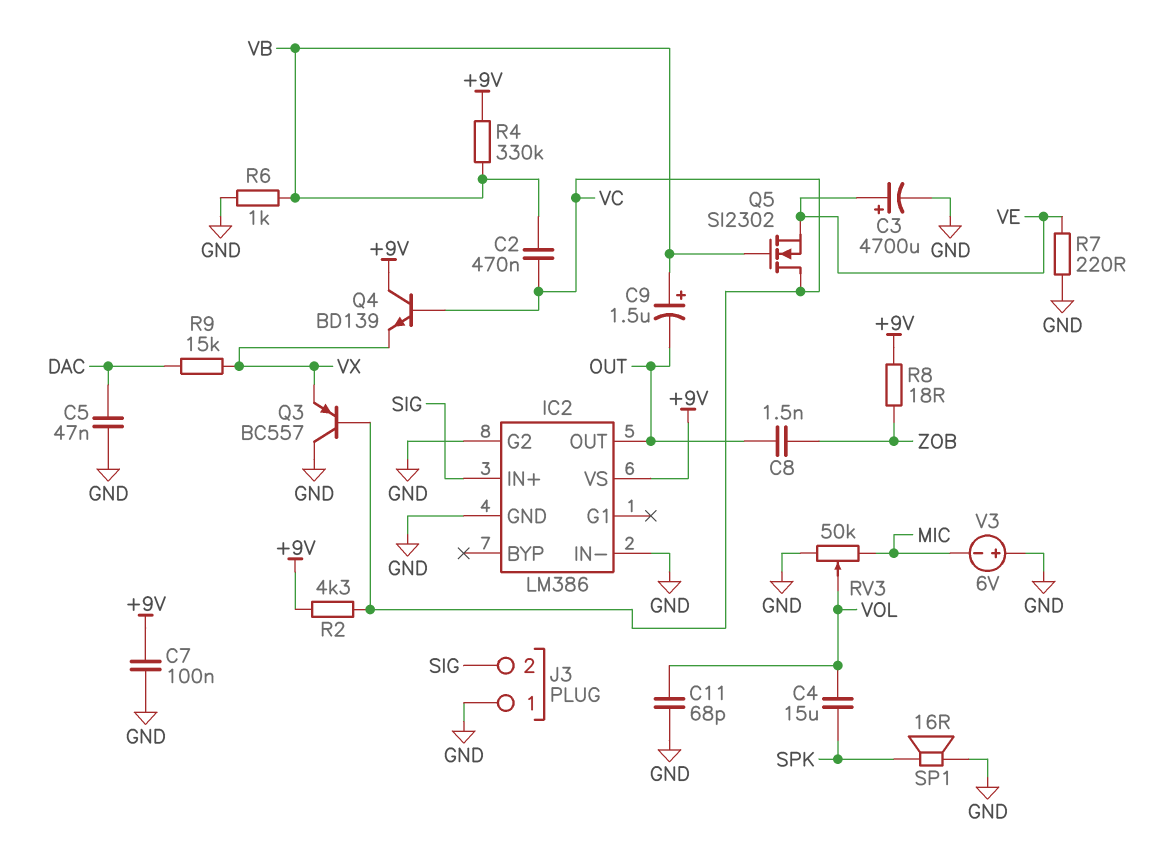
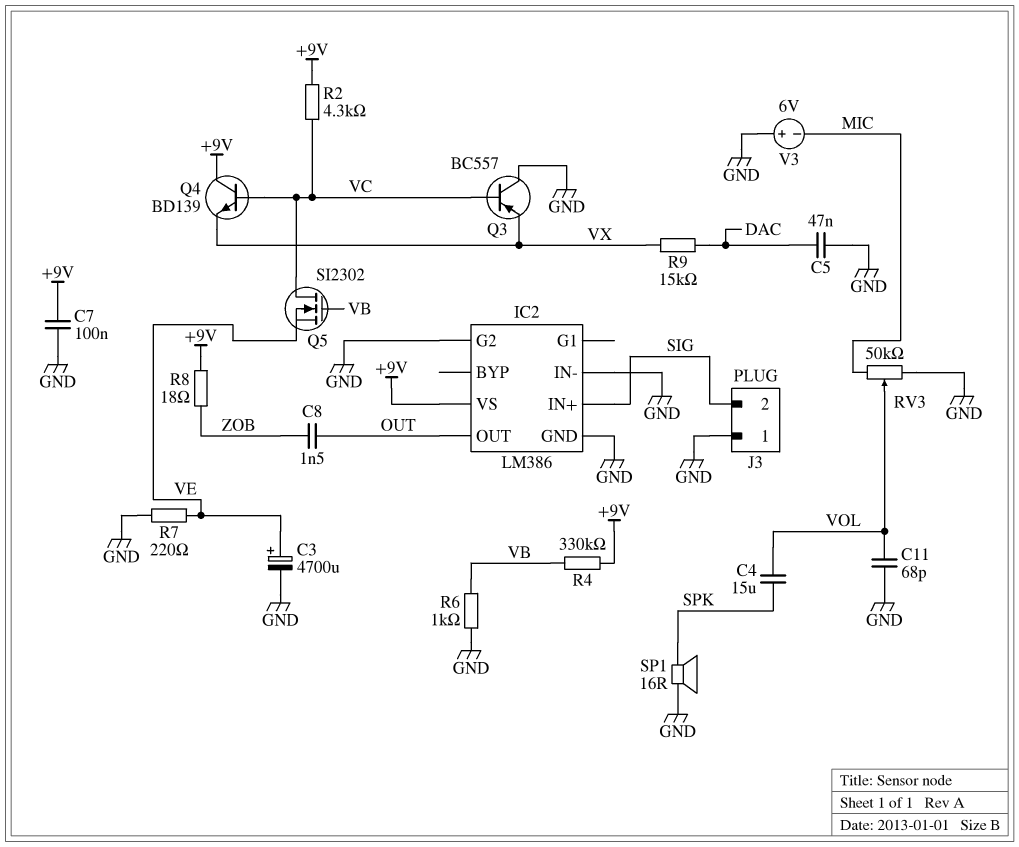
C2: 470nF (VB, VC) -> none
C9: 1.5uF (plus VB, minus OUT) -> none

